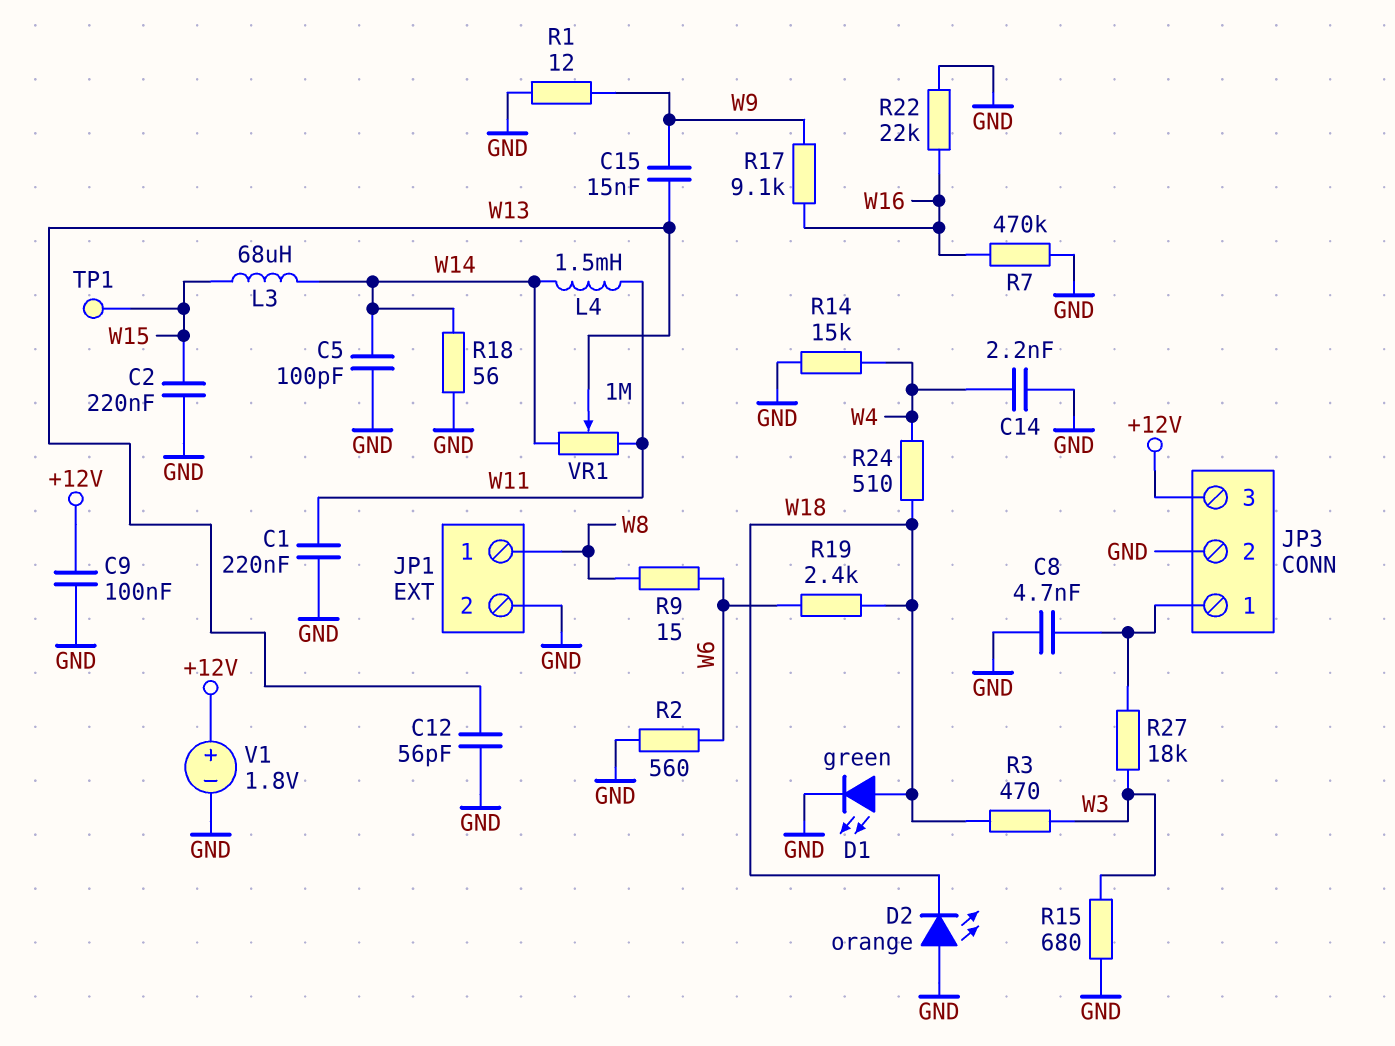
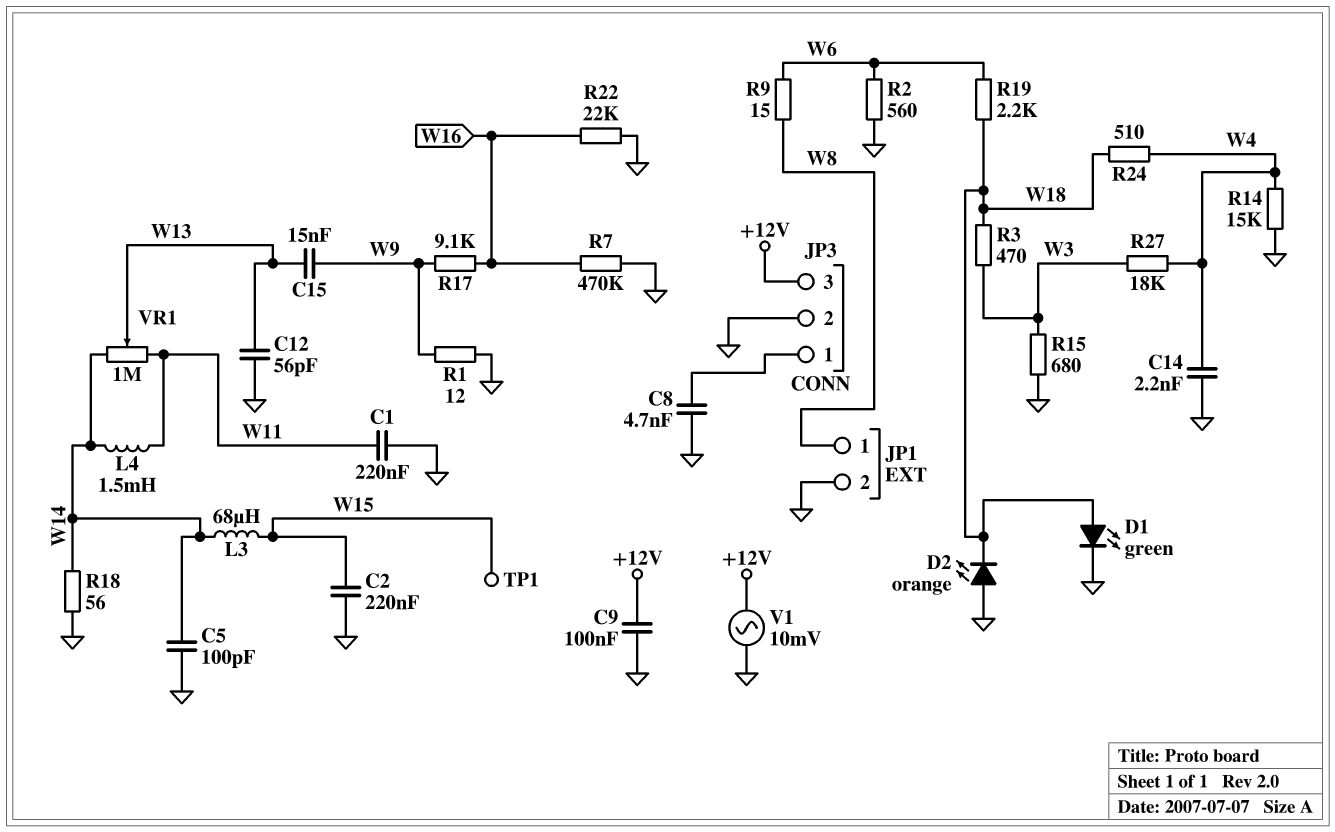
R19: 2.4k (W6, W18) -> 2.2k (W6, W18)
R27: 18k (JP3/1, W3) -> 18k (W3, W4)
V1: 1.8V (plus +12V, minus GND) -> AC 10mV (+12V, GND)

